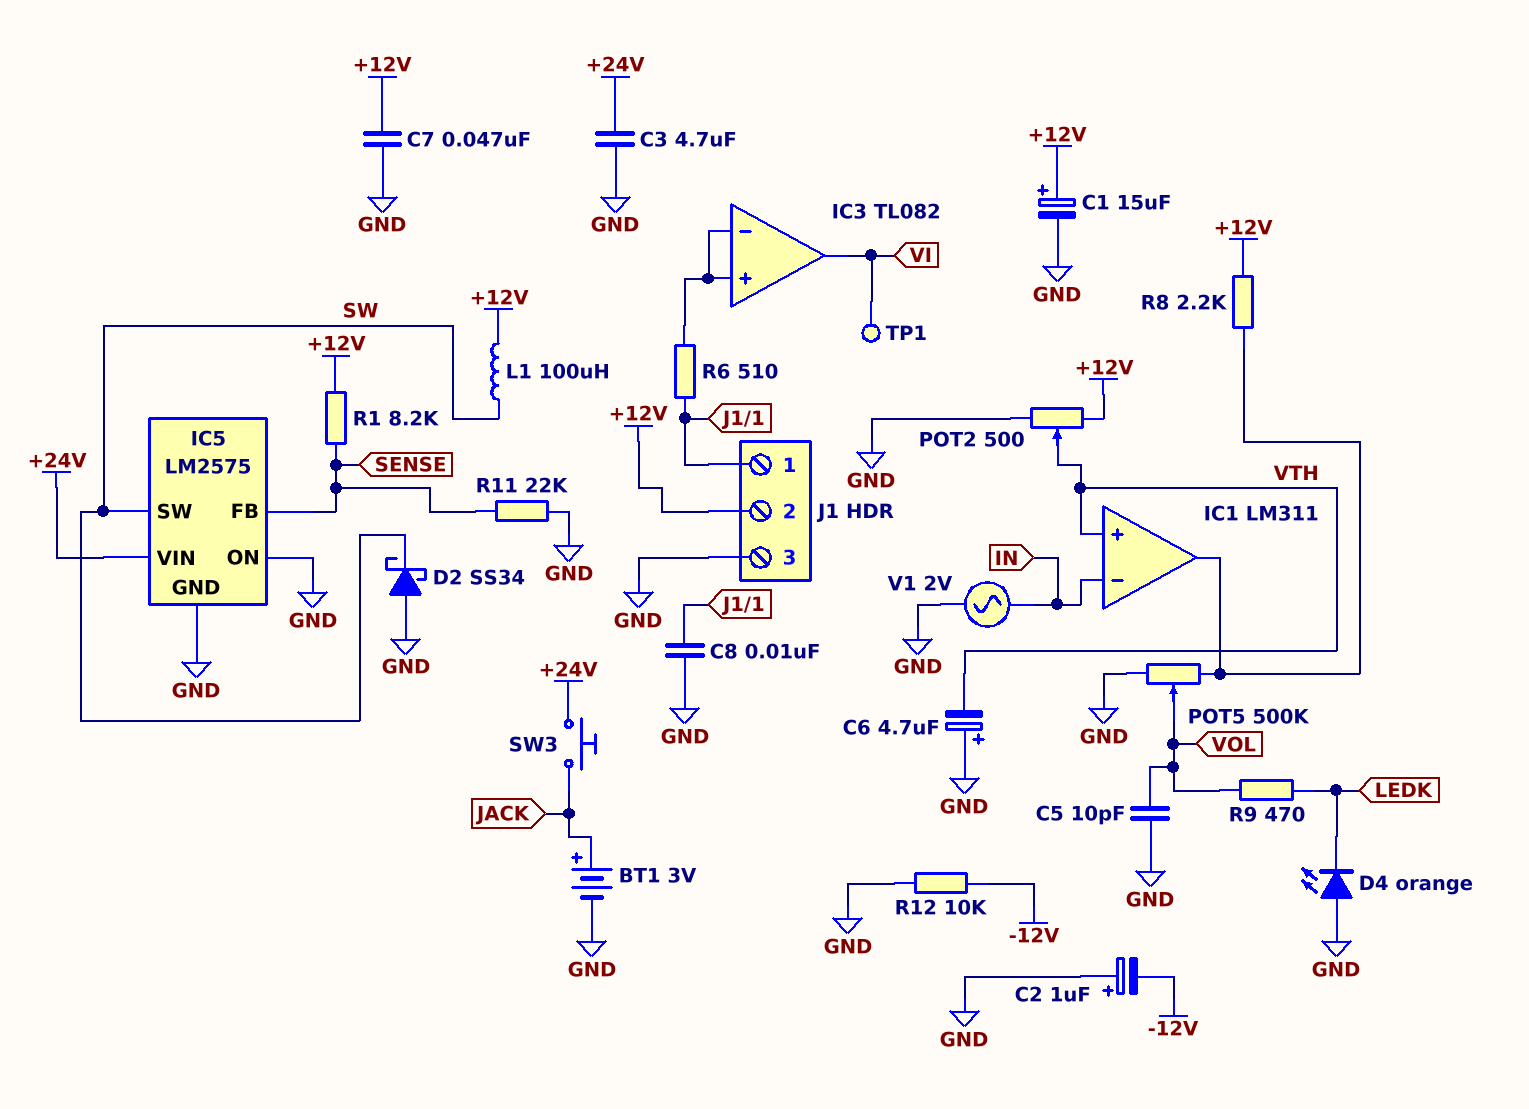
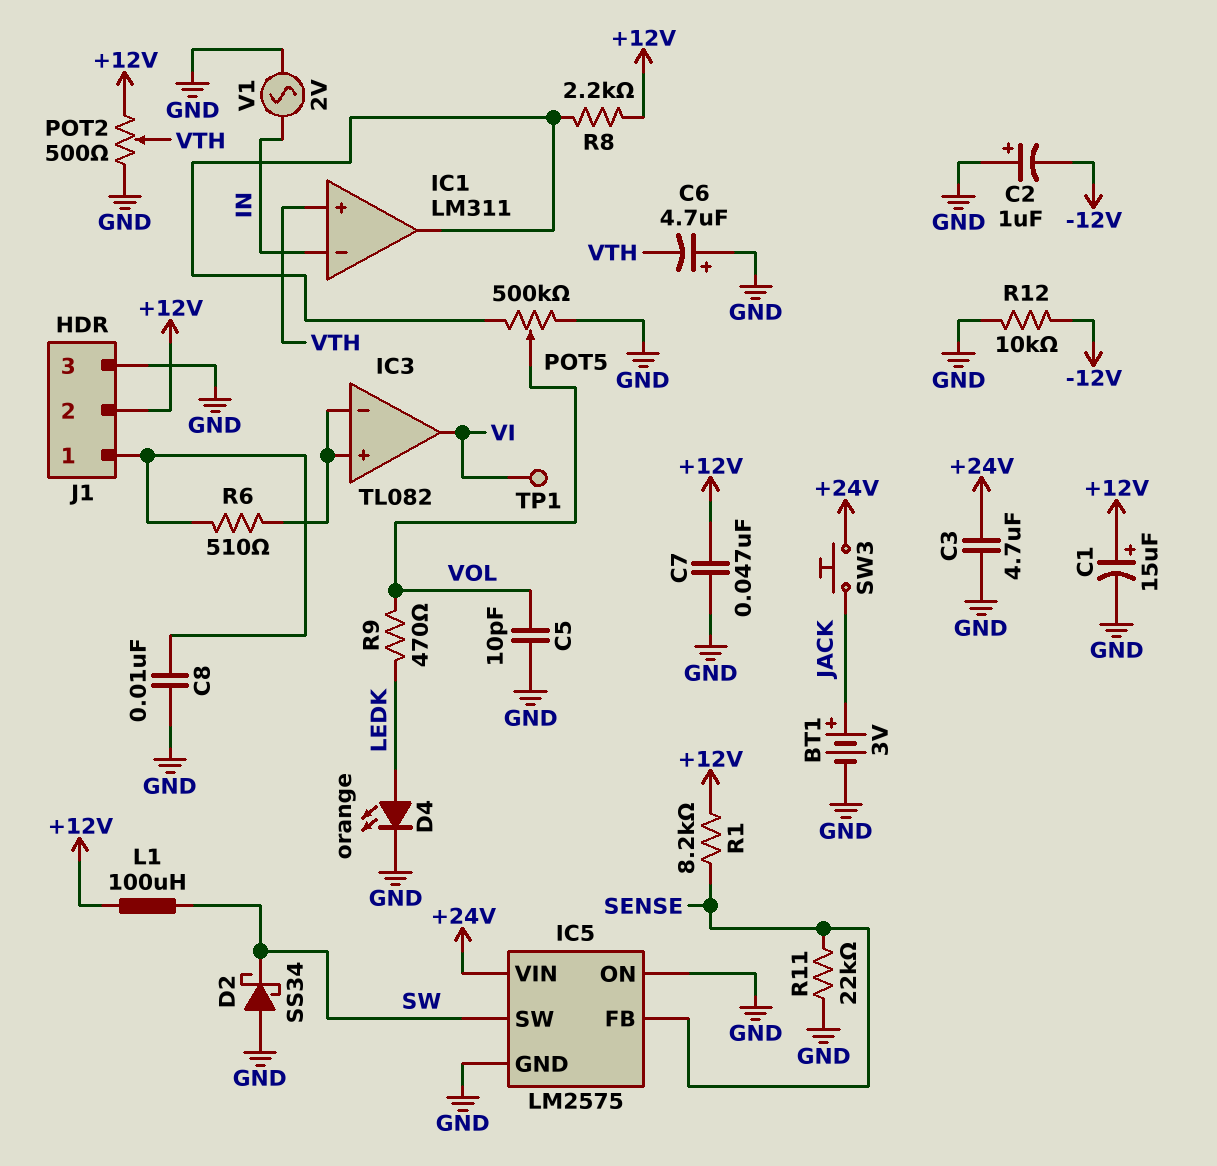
D4: LED orange (A GND, K LEDK) -> LED orange (A LEDK, K GND)

